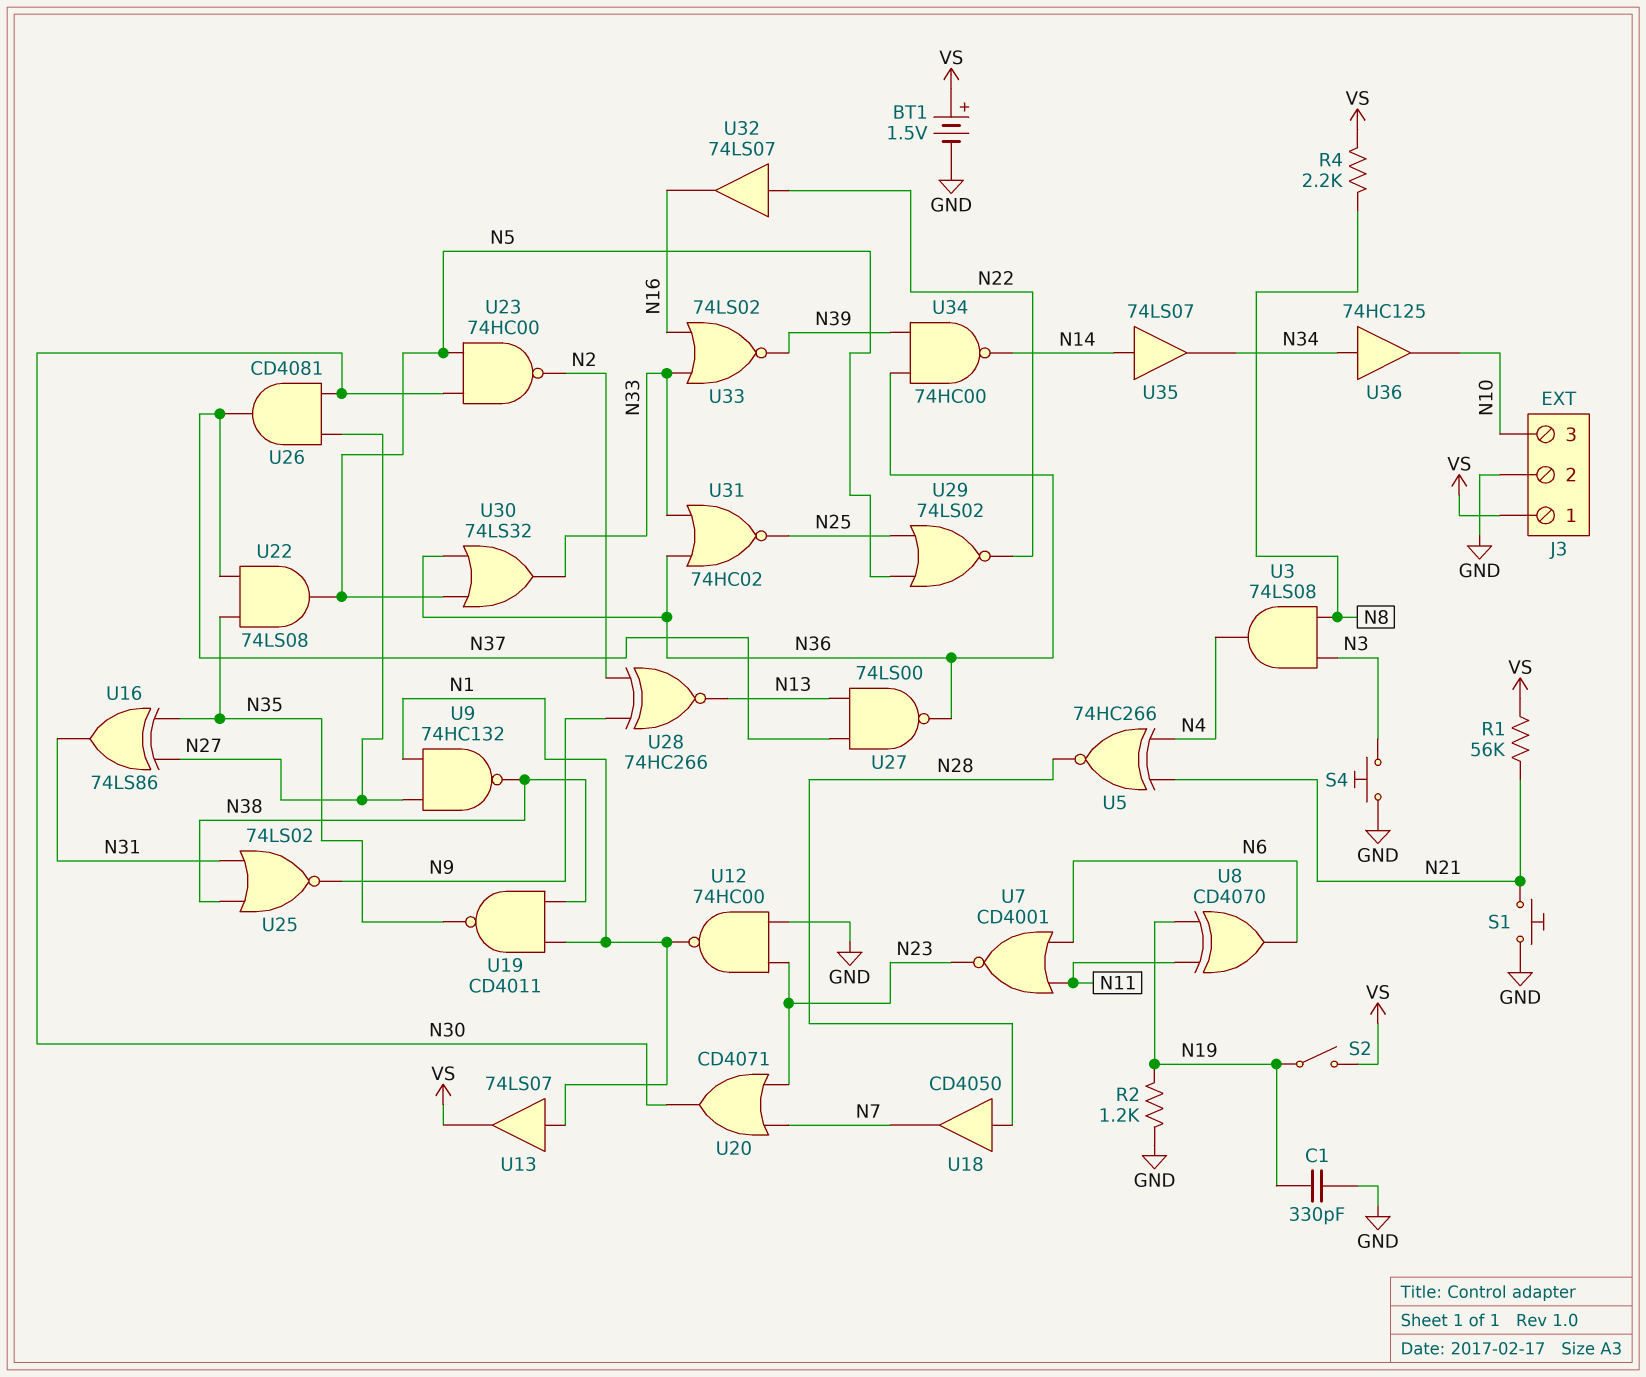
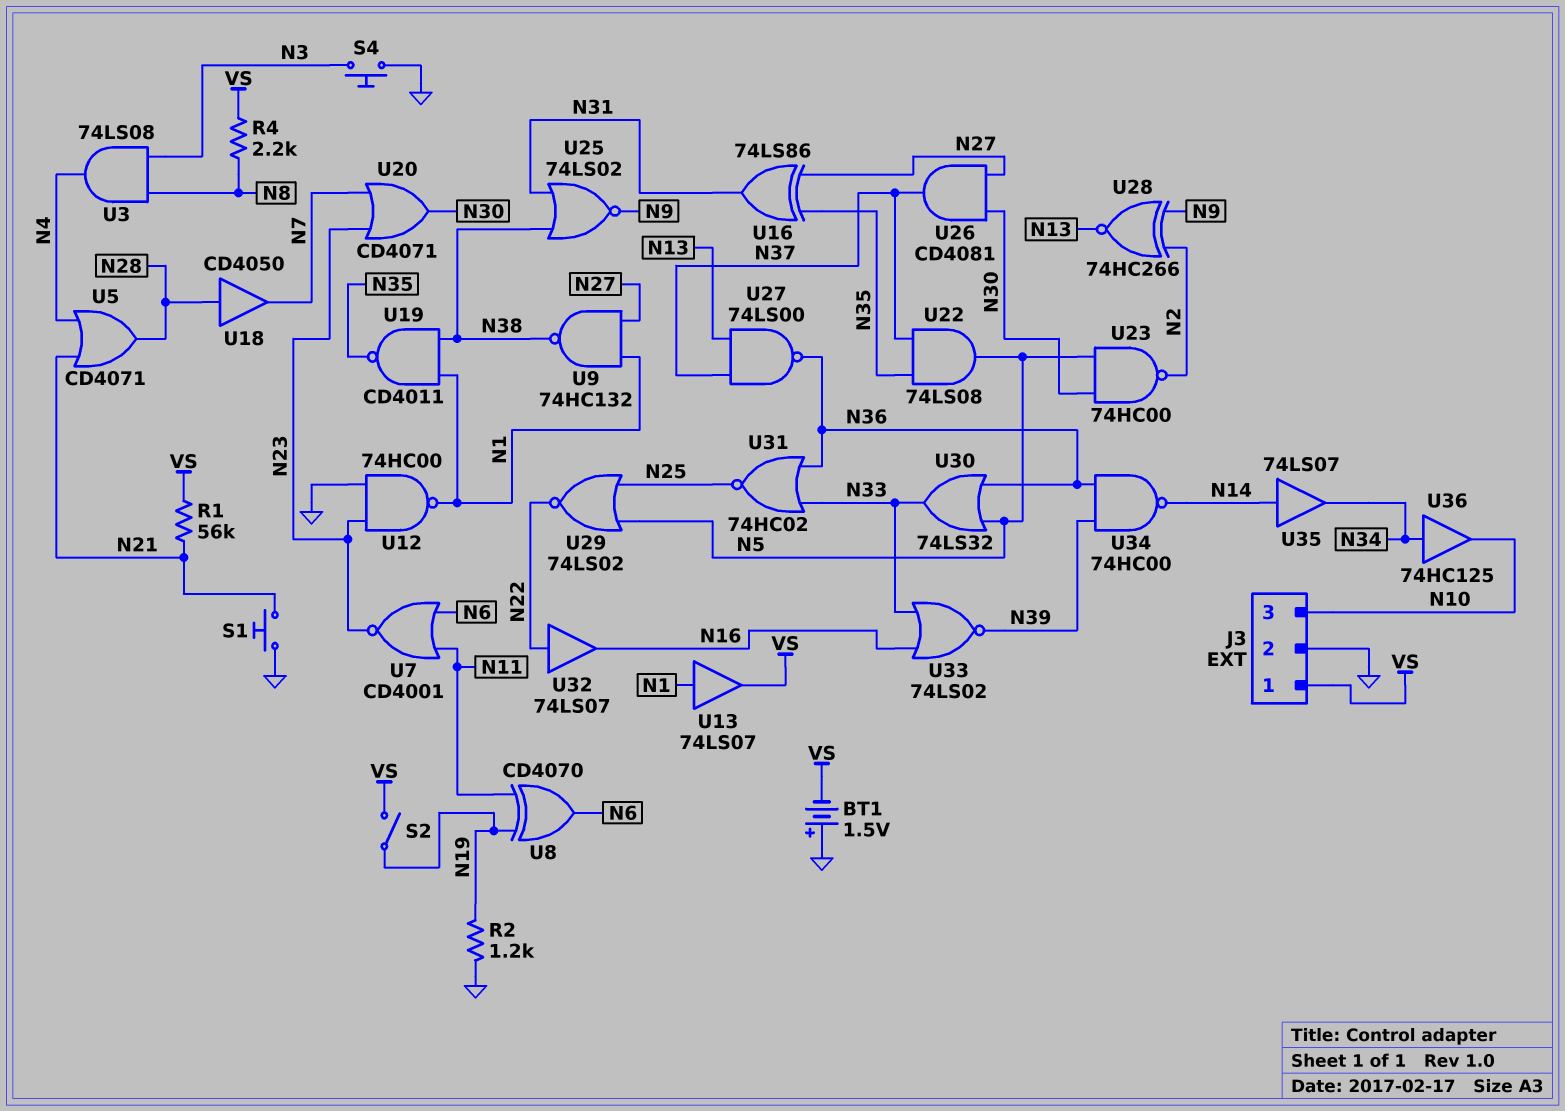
BT1: 1.5V (plus VS, minus GND) -> 1.5V (plus GND, minus VS)
C1: 330pF (GND, N19) -> none
U5: XNOR 74HC266 (in N4, in N21, out N28) -> OR CD4071 (in N4, in N21, out N28)

